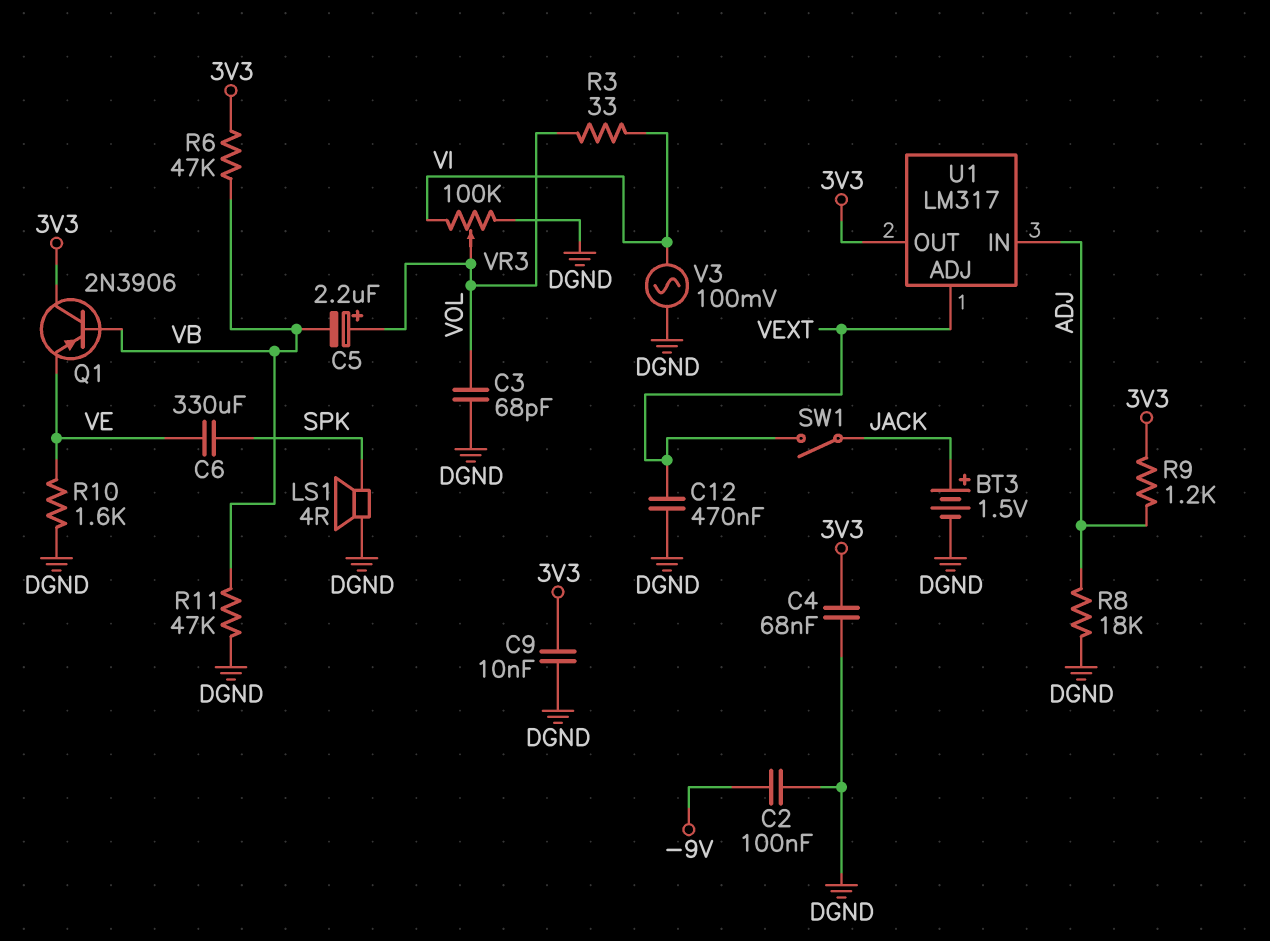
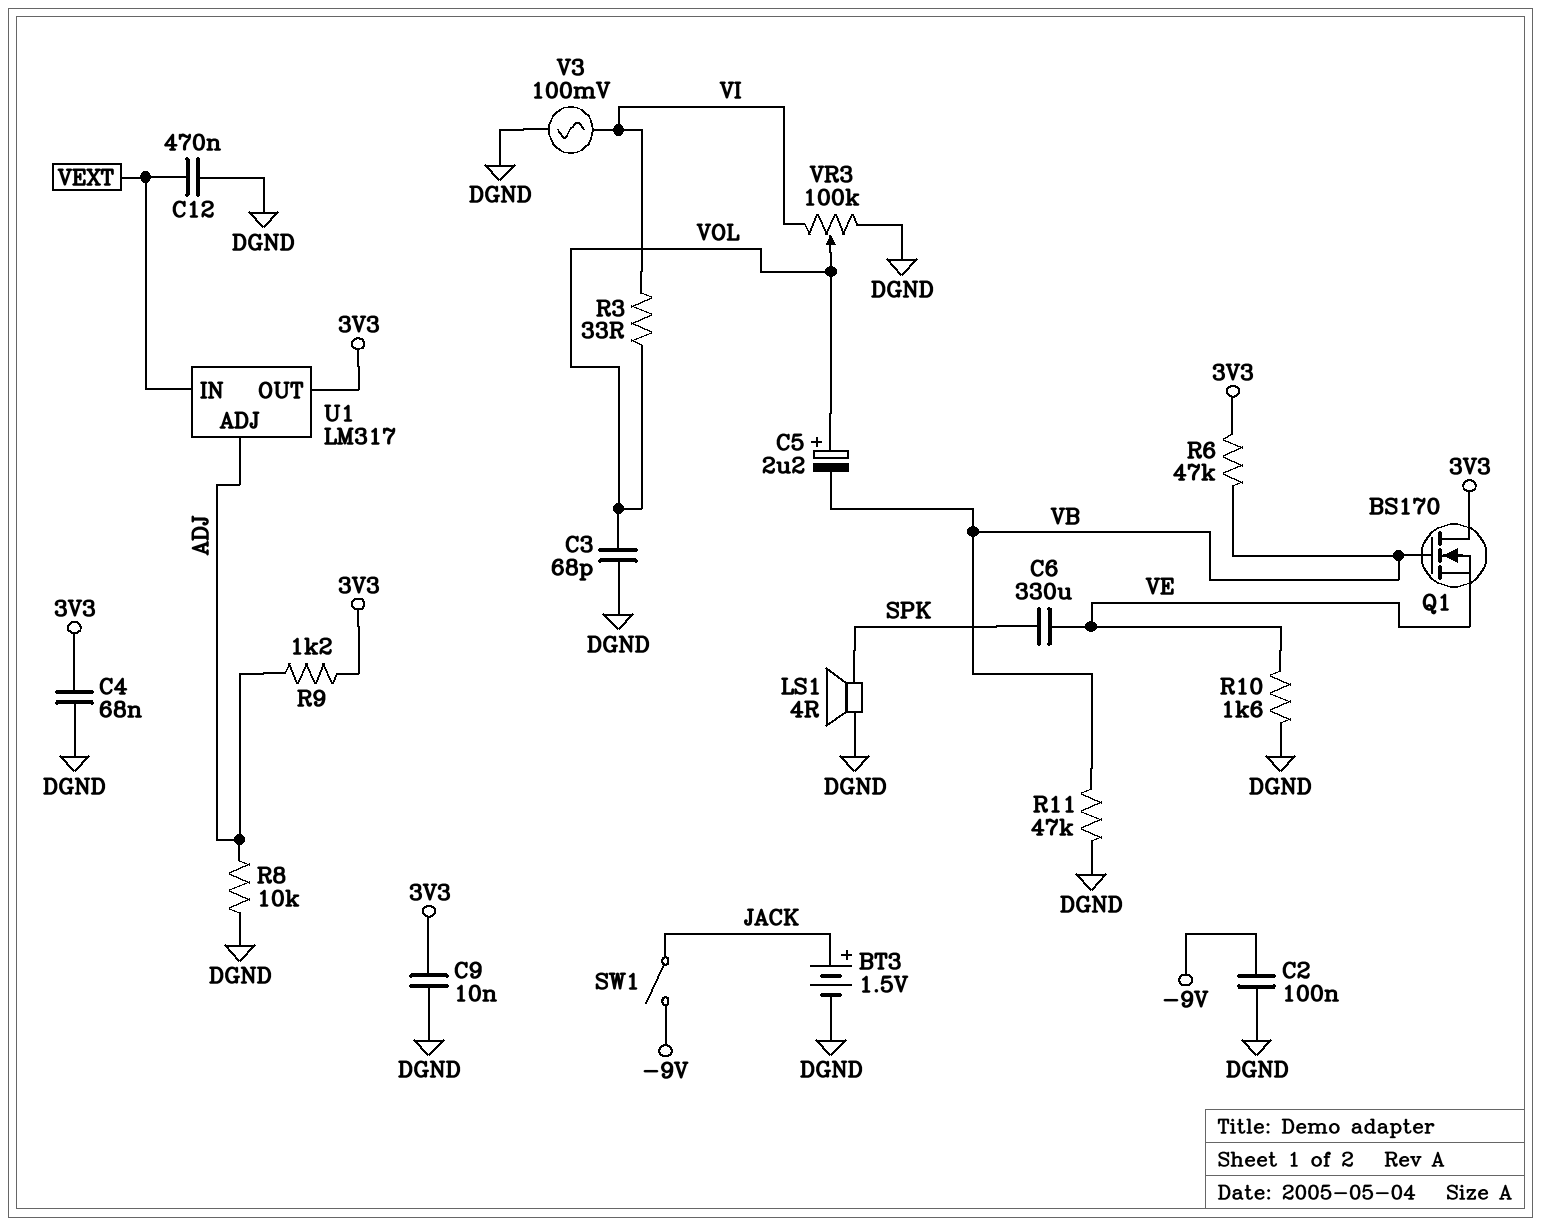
Q1: PNP 2N3906 (B VB, C 3V3, E VE) -> NMOS BS170 (G VB, D 3V3, S VE)
R8: 18k (ADJ, DGND) -> 10k (ADJ, DGND)
SW1: switch (JACK, VEXT) -> switch (-9V, JACK)
U1 pin ADJ: VEXT -> ADJ
U1 pin IN: ADJ -> VEXT

